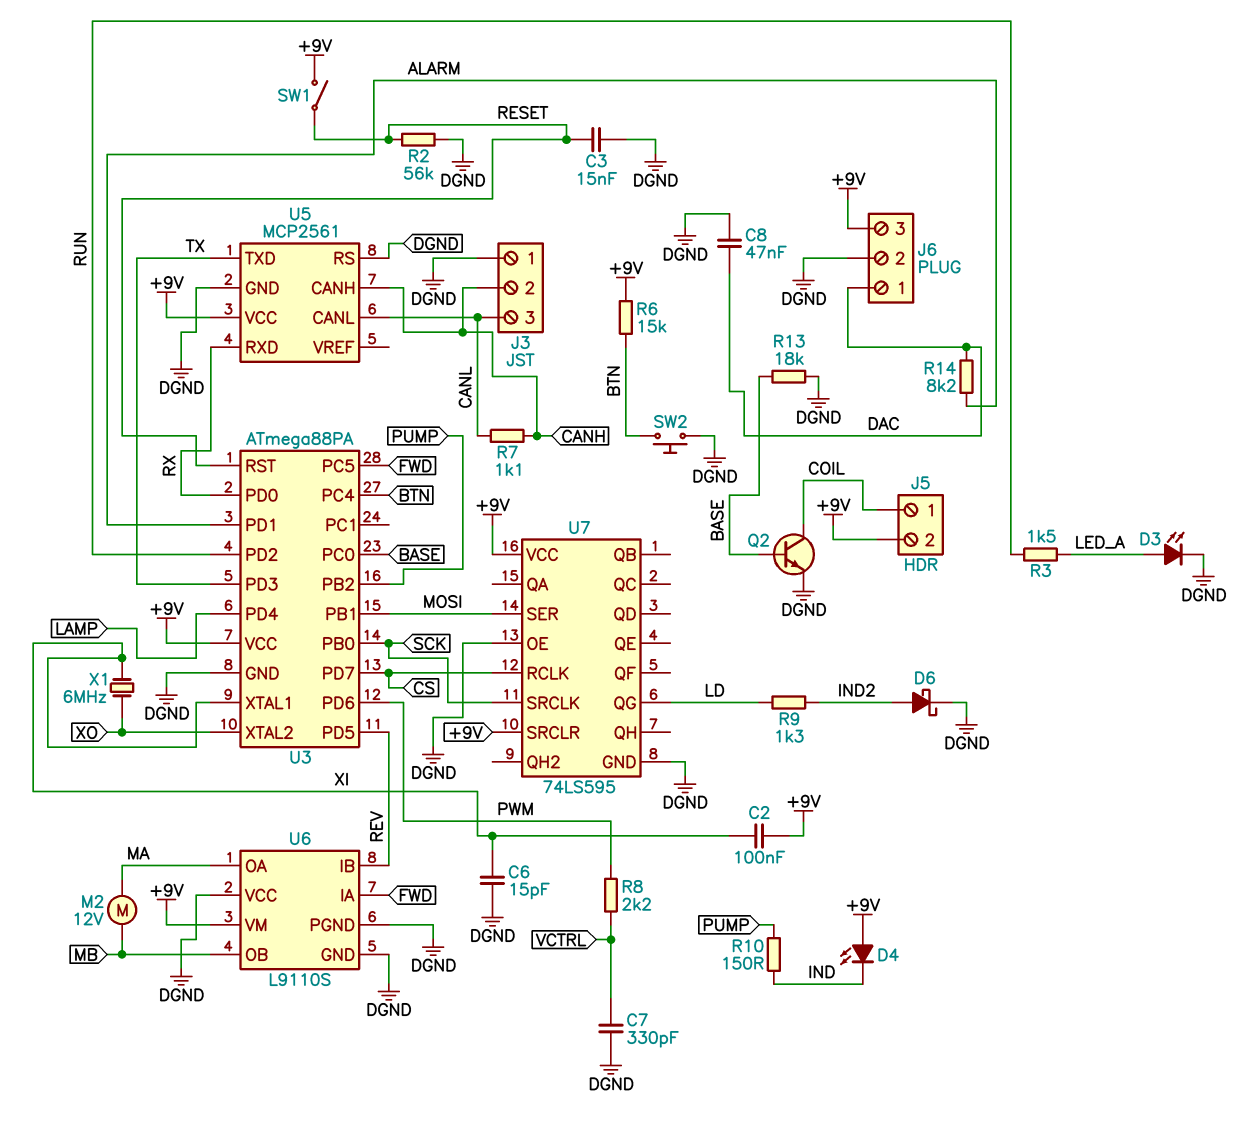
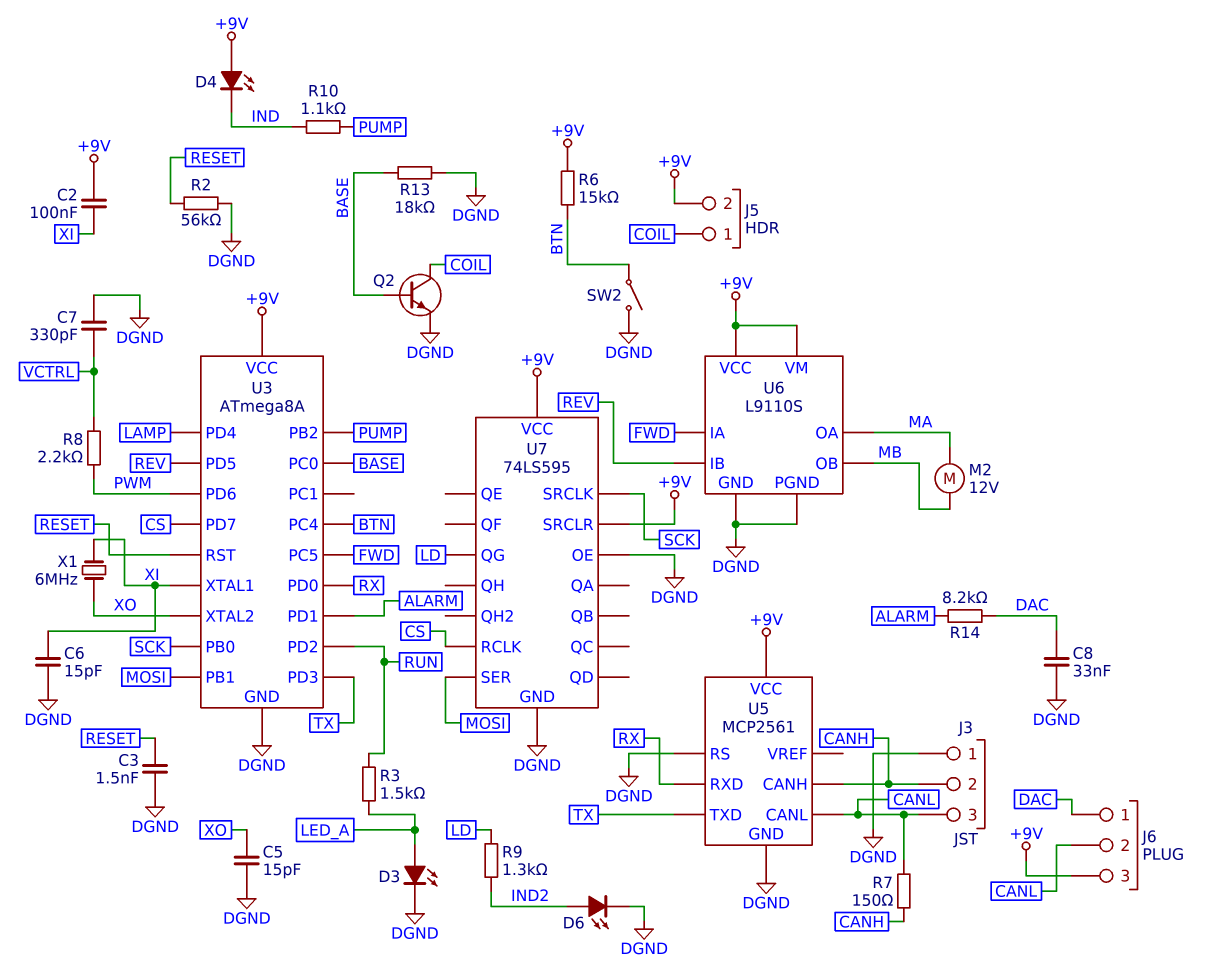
C3: 15nF (DGND, RESET) -> 1.5nF (DGND, RESET)
C5: none -> 15pF (DGND, XO)
C8: 47nF (DAC, DGND) -> 33nF (DAC, DGND)
D6: schottky (A IND2, K DGND) -> LED (A IND2, K DGND)
J6 pin 2: DGND -> CANL
R7: 1.1k (CANH, CANL) -> 150 (CANH, CANL)
R10: 150 (IND, PUMP) -> 1.1k (IND, PUMP)
SW1: switch (+9V, RESET) -> none
SW2: button (BTN, DGND) -> switch (BTN, DGND)
U3: ATmega88PA -> ATmega8A
U6 pin VCC: DGND -> +9V

